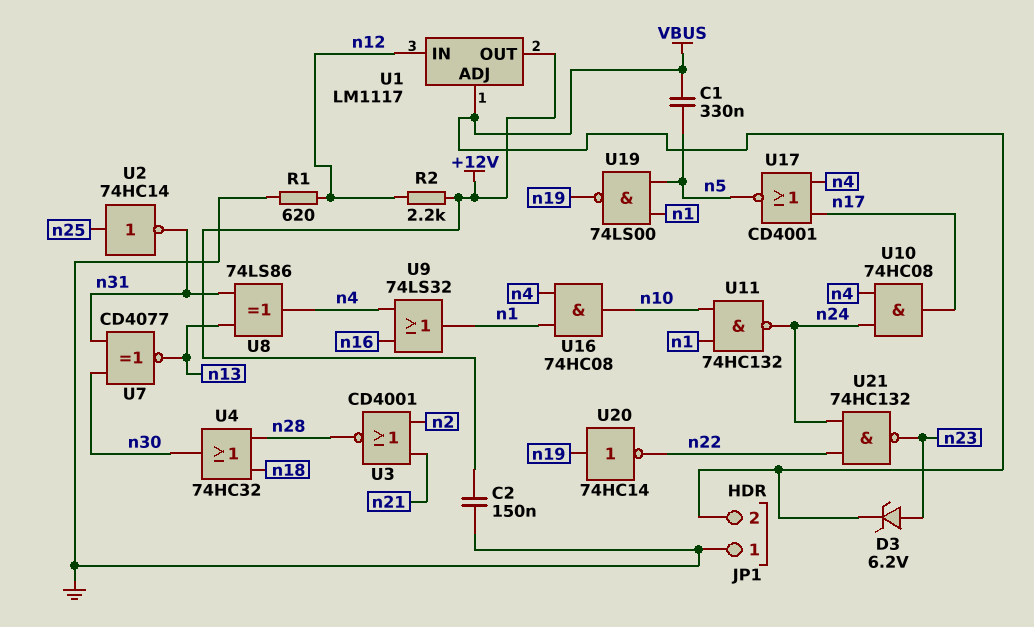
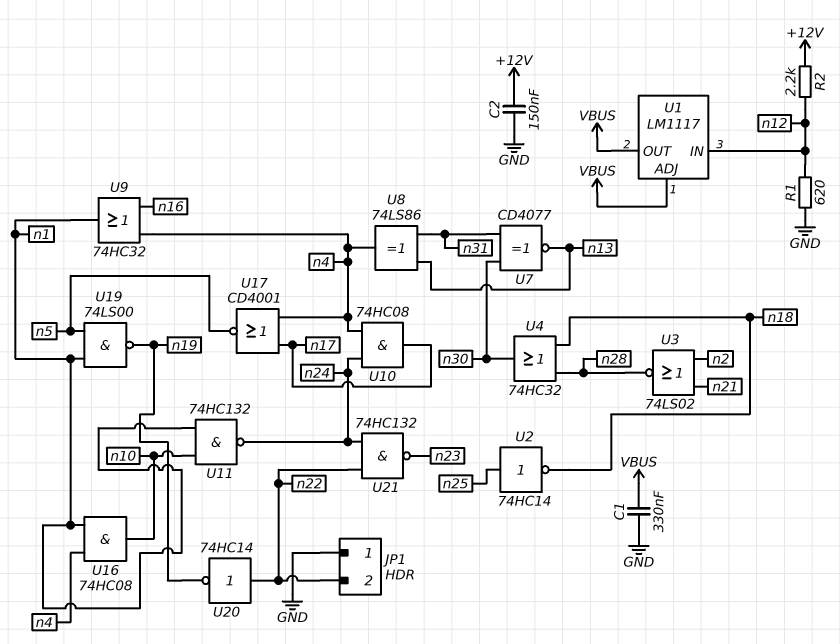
C1: 330nF (VBUS, n5) -> 330nF (GND, VBUS)
D3: zener 6.2V (A n23, K VBUS) -> none
JP1 pin 2: VBUS -> n22
U1 pin OUT: +12V -> VBUS
U2: NOT 74HC14 (in n25, out n31) -> NOT 74HC14 (in n25, out n18)
U3: NOR CD4001 (in n2, in n21, out n28) -> NOR 74LS02 (in n2, in n21, out n28)
U9: OR 74LS32 (in n4, in n16, out n1) -> OR 74HC32 (in n4, in n16, out n1)
U20: NOT 74HC14 (in n19, out n22) -> NOT 74HC14 (in n22, out n19)

